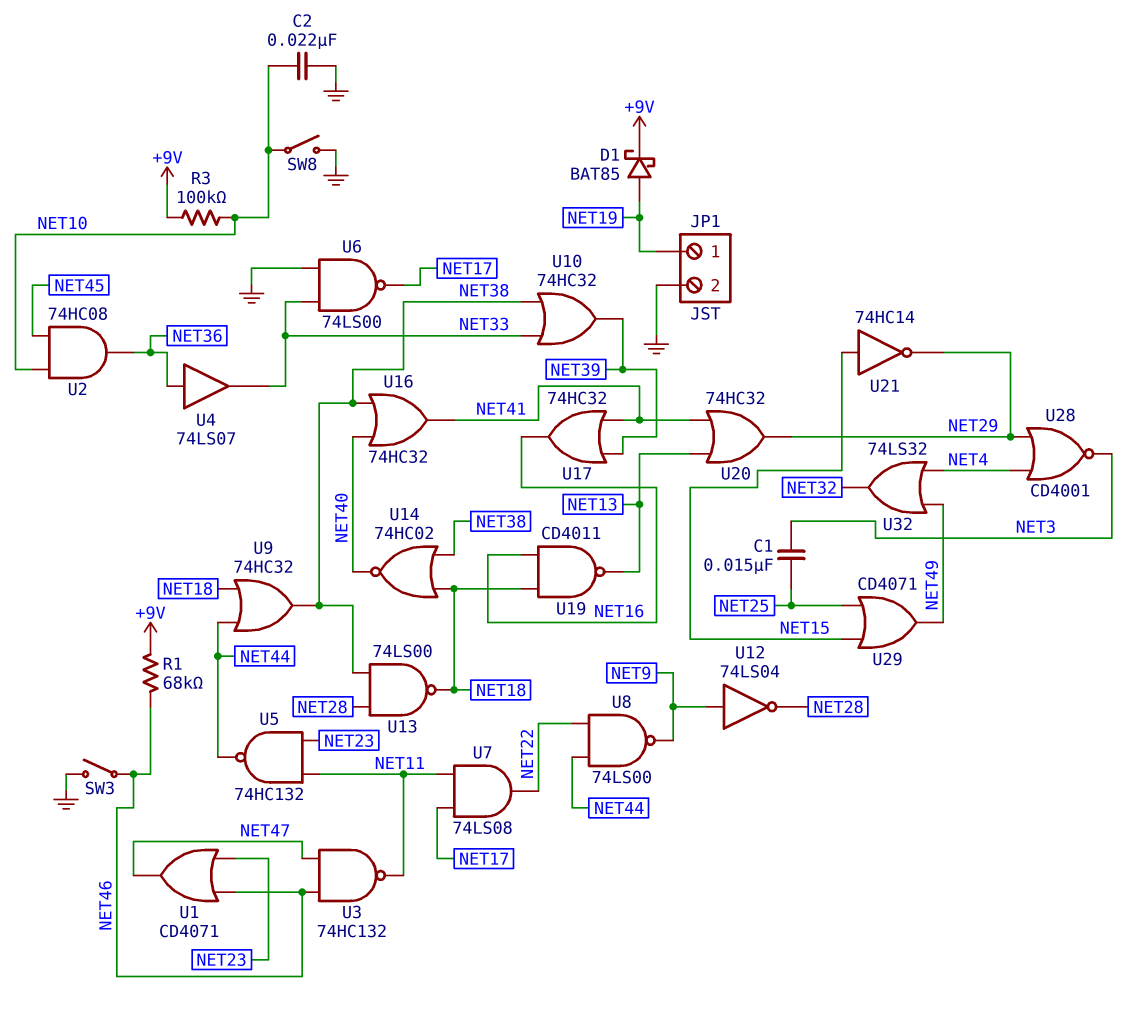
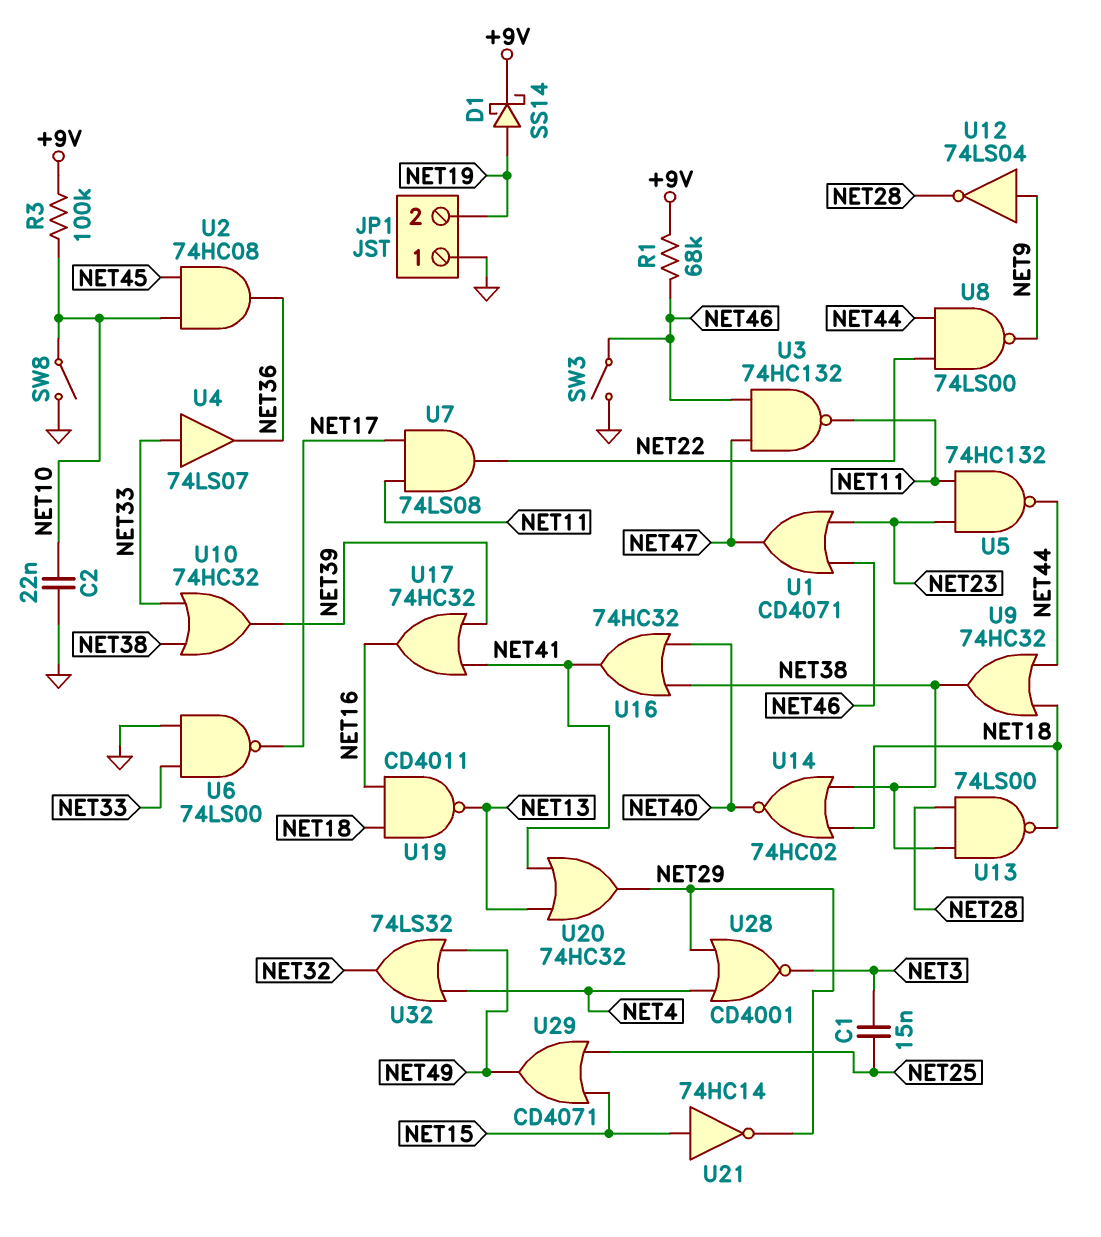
D1: schottky BAT85 (A NET19, K +9V) -> schottky SS14 (A NET19, K +9V)
JP1 pin 1: NET19 -> GND
JP1 pin 2: GND -> NET19
U4: buffer 74LS07 (in NET36, out NET33) -> buffer 74LS07 (in NET33, out NET36)

